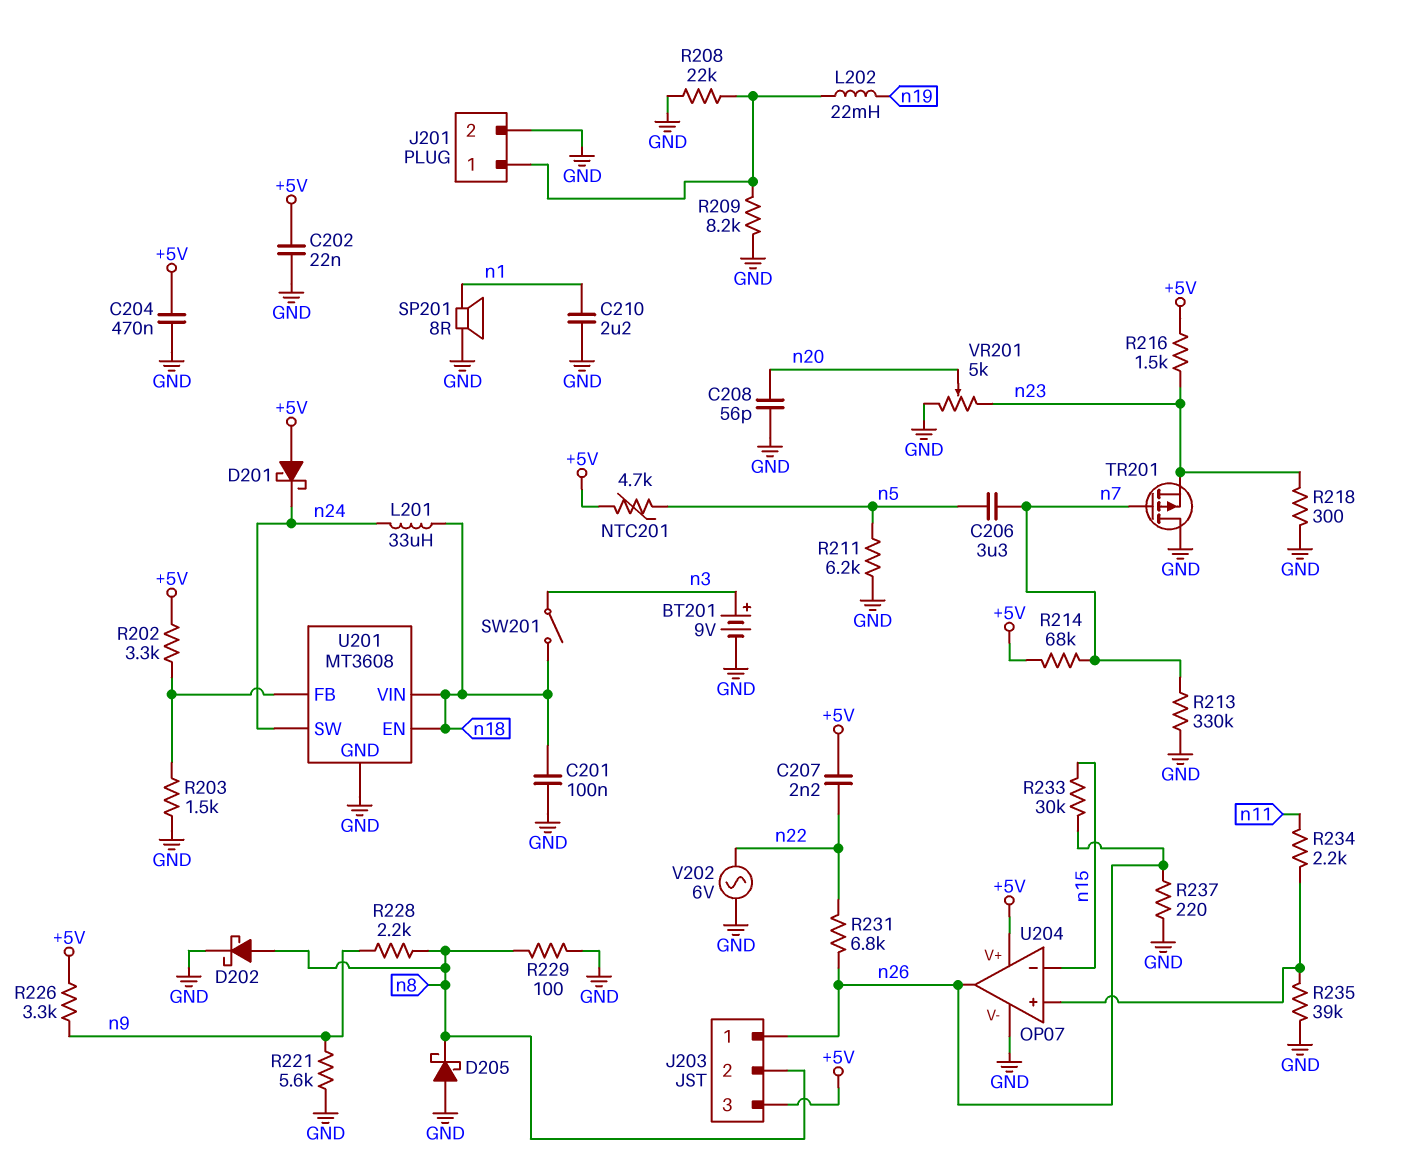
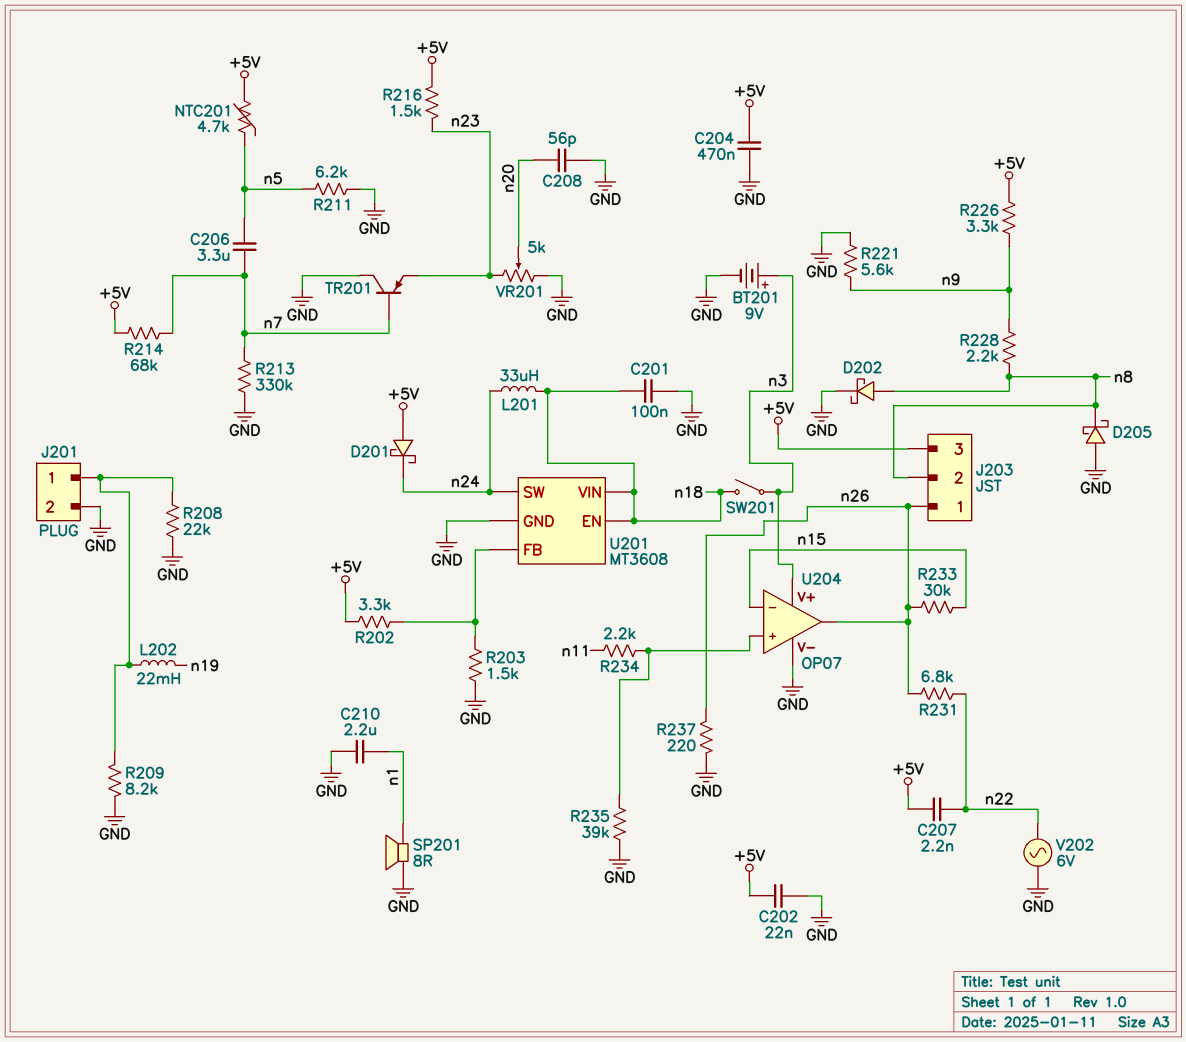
R218: 300 (GND, n23) -> none
R229: 100 (GND, n8) -> none
TR201: PMOS (G n7, D GND, S n23) -> PNP (B n7, C GND, E n23)
U204 pin V+: +5V -> n3

